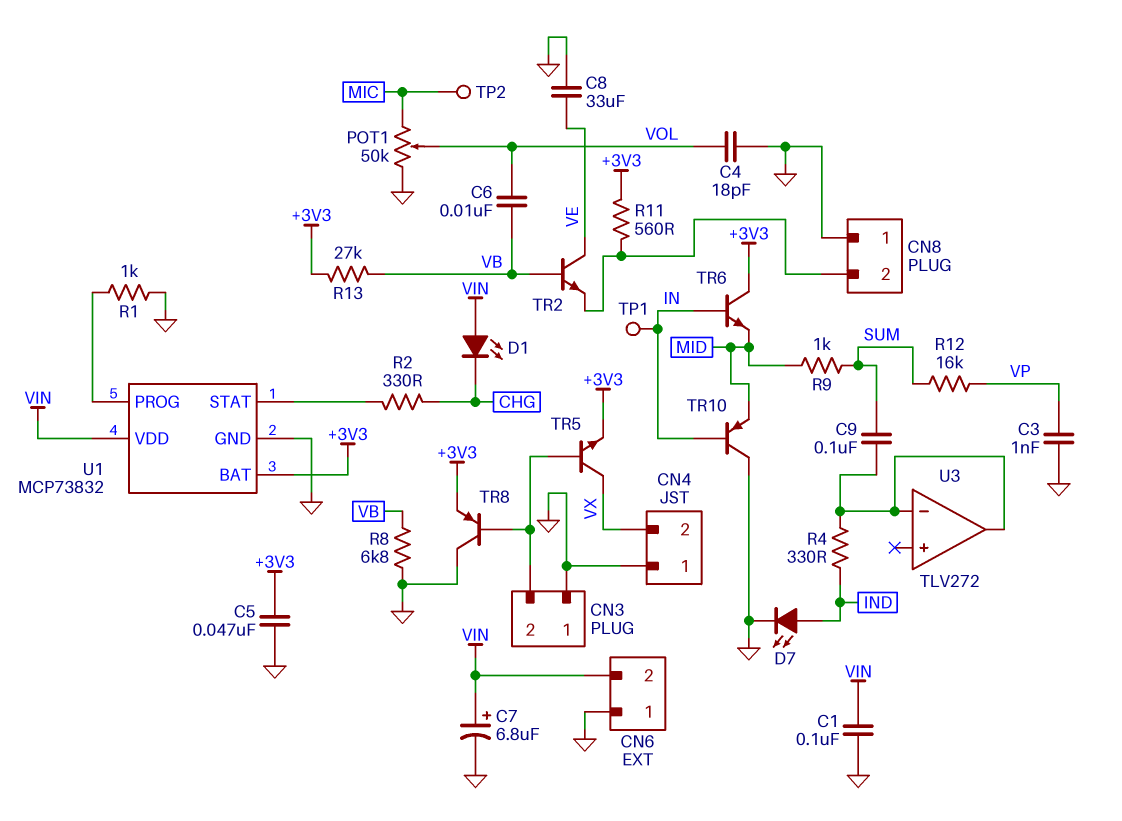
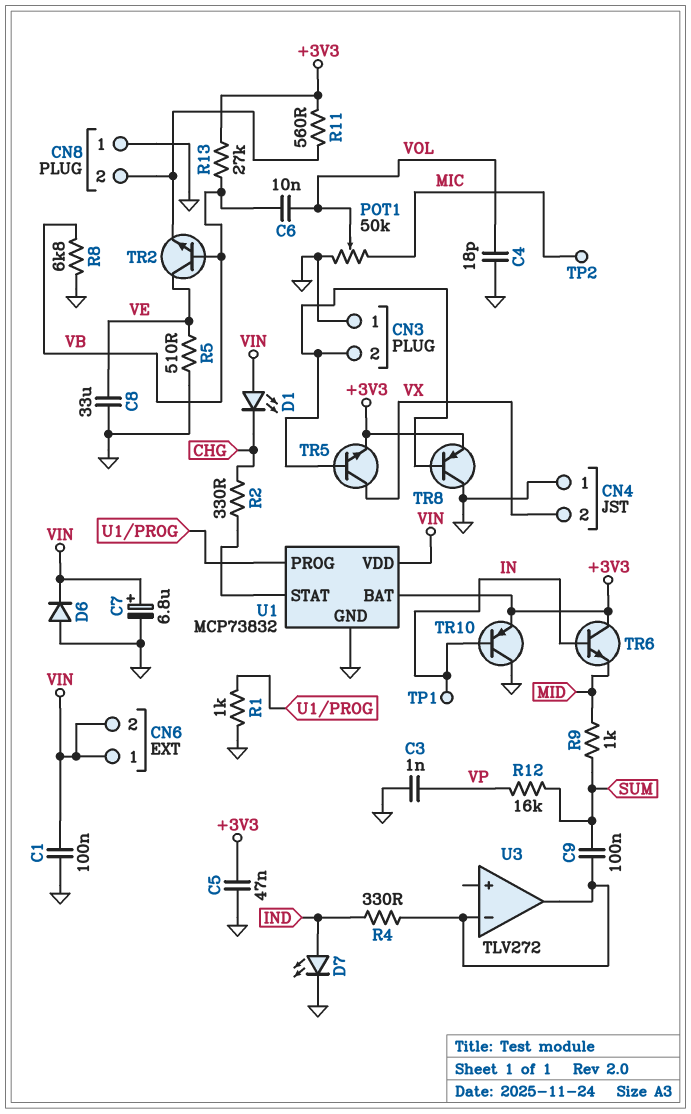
CN6 pin 1: GND -> VIN
D6: none -> diode (A GND, K VIN)
R5: none -> 510 (GND, VE)
TR10: PNP (B IN, C GND, E MID) -> PNP (B IN, C GND, E +3V3)

